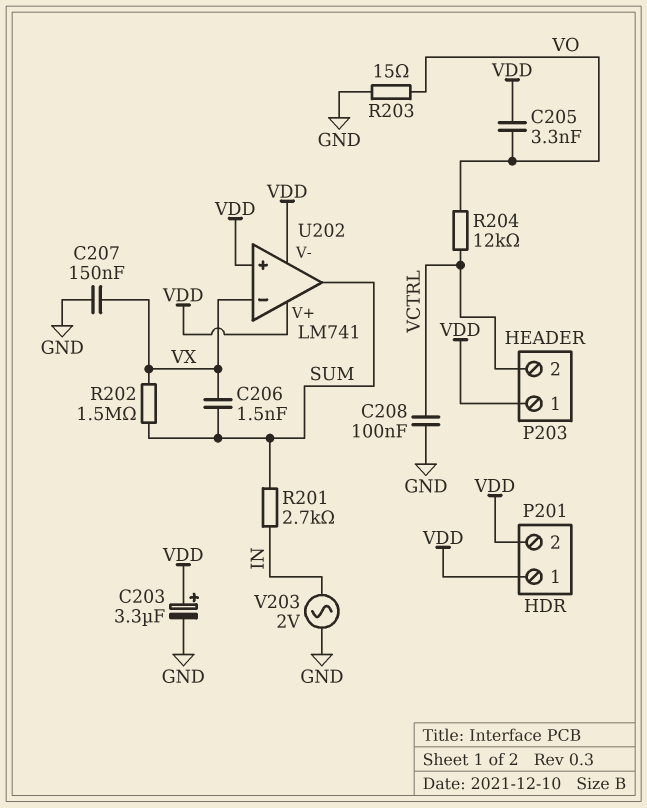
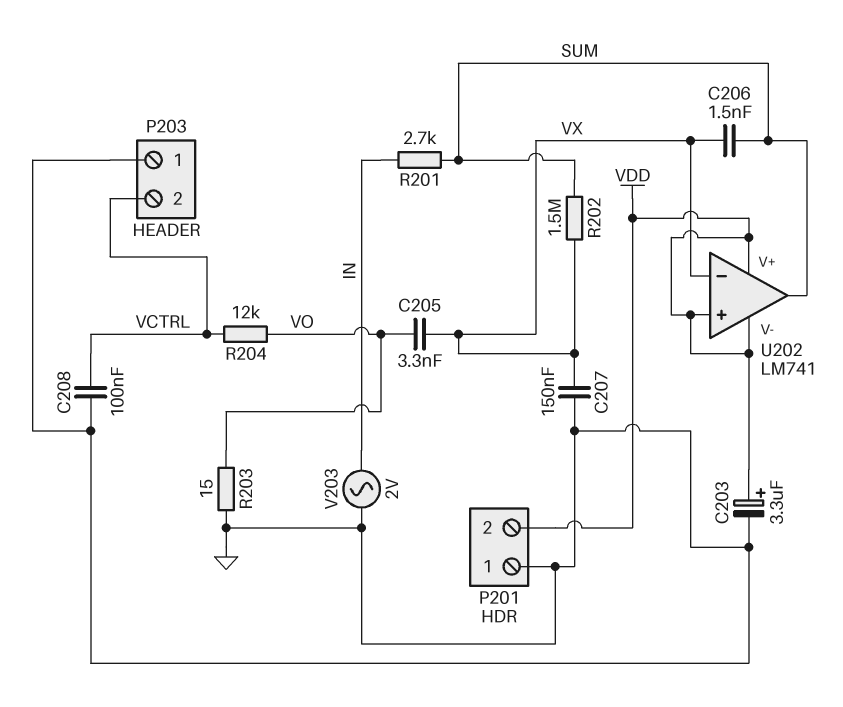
C205: 3.3nF (VDD, VO) -> 3.3nF (VO, VX)
P201 pin 1: VDD -> GND
P203 pin 1: VDD -> GND

